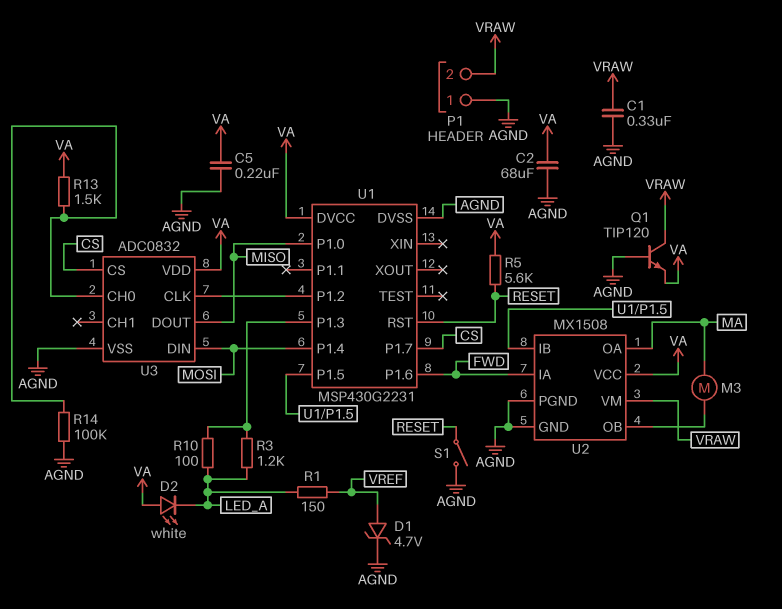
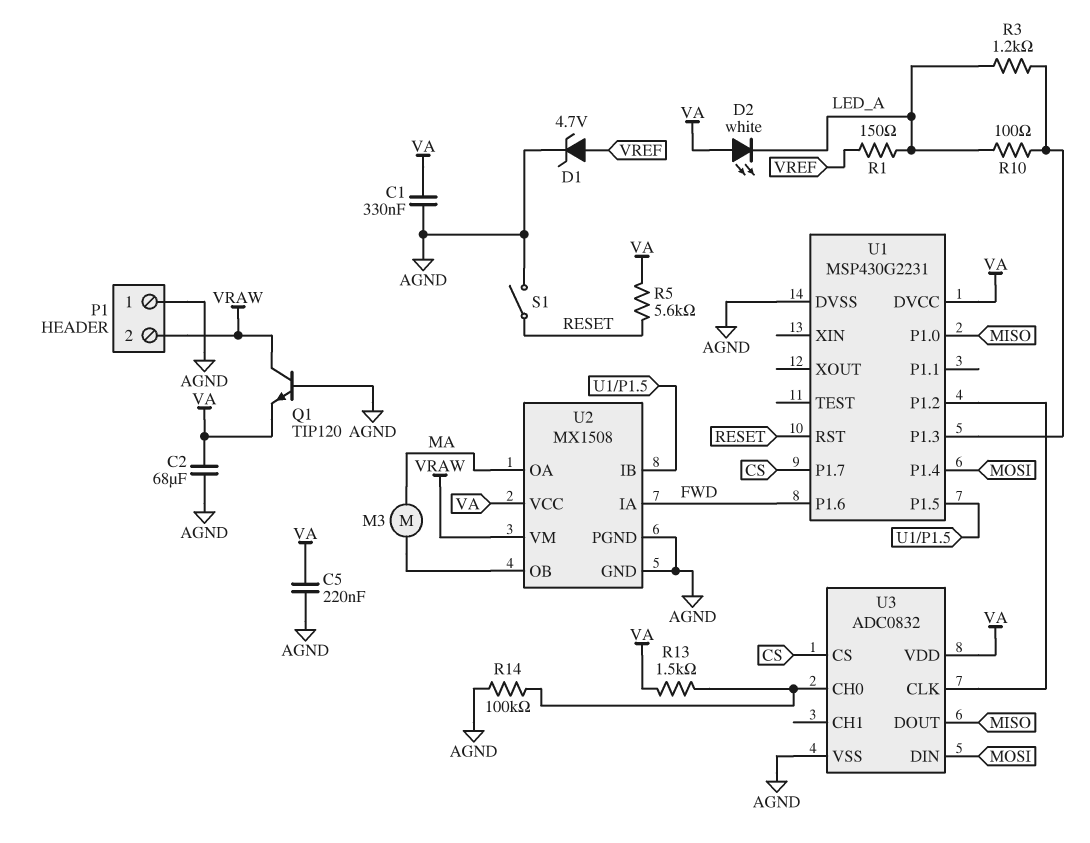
C1: 330nF (AGND, VRAW) -> 330nF (AGND, VA)

